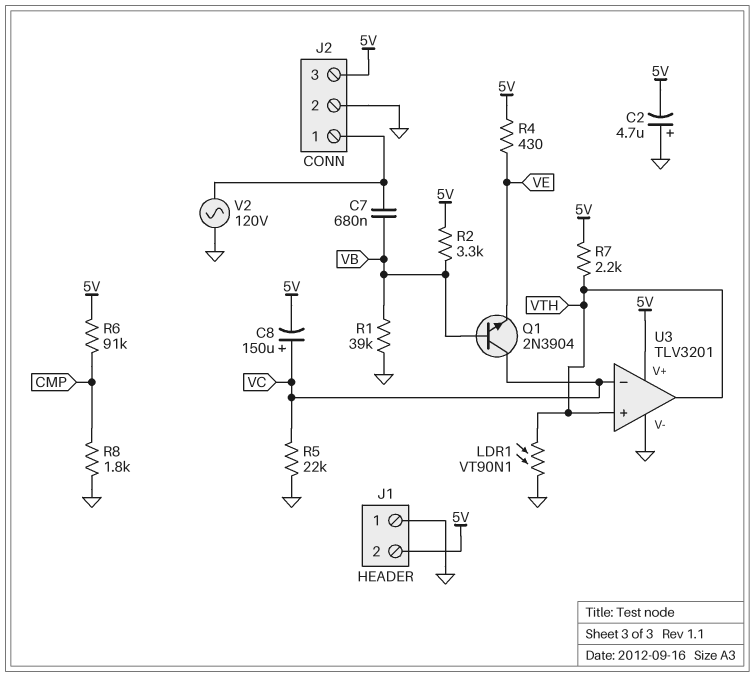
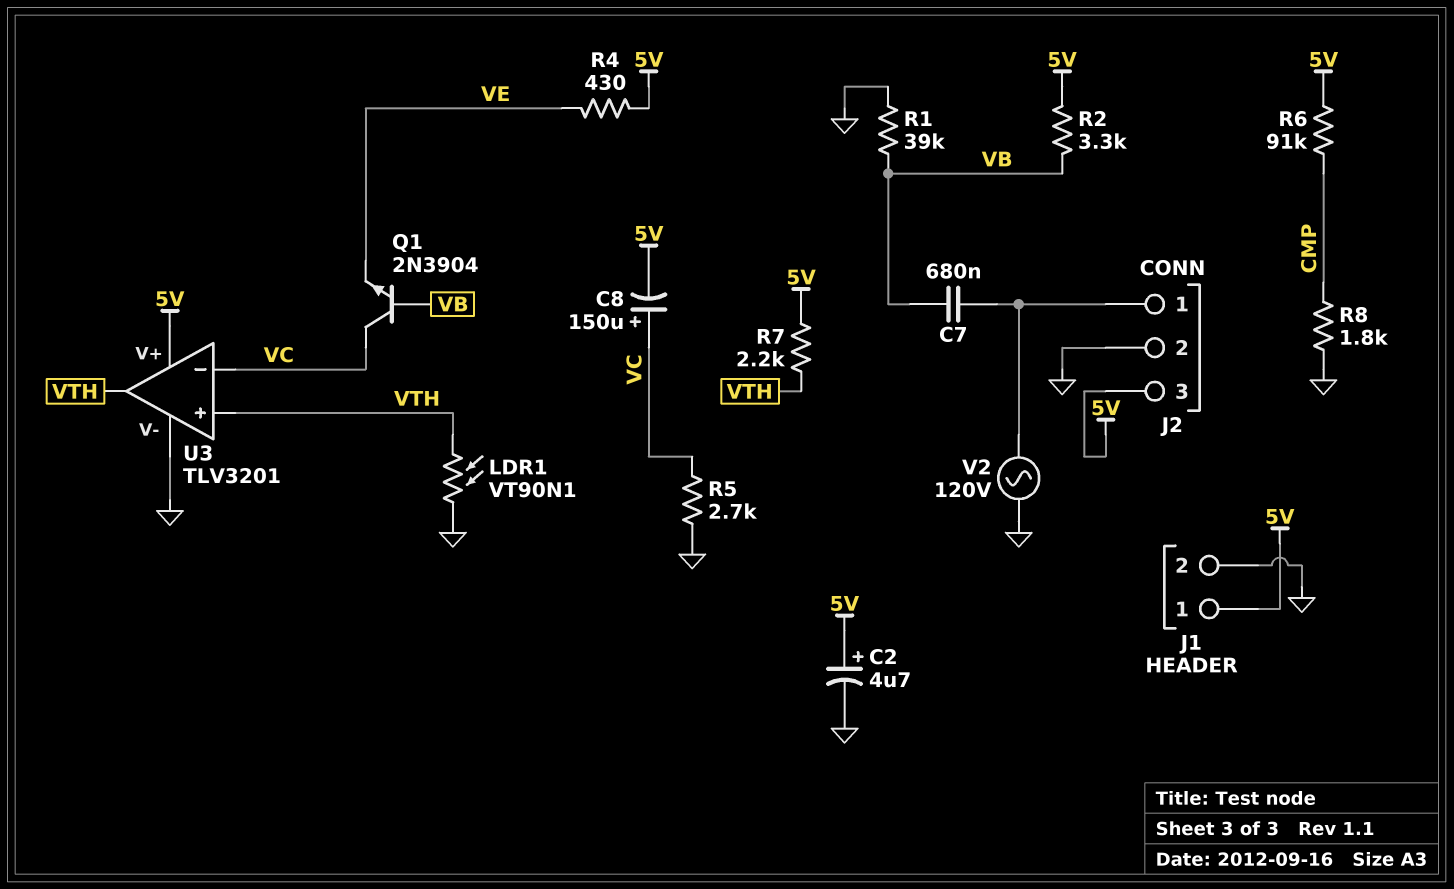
C2: 4.7uF (plus GND, minus 5V) -> 4.7uF (plus 5V, minus GND)
J1 pin 1: GND -> 5V
J1 pin 2: 5V -> GND
R5: 22k (GND, VC) -> 2.7k (GND, VC)

